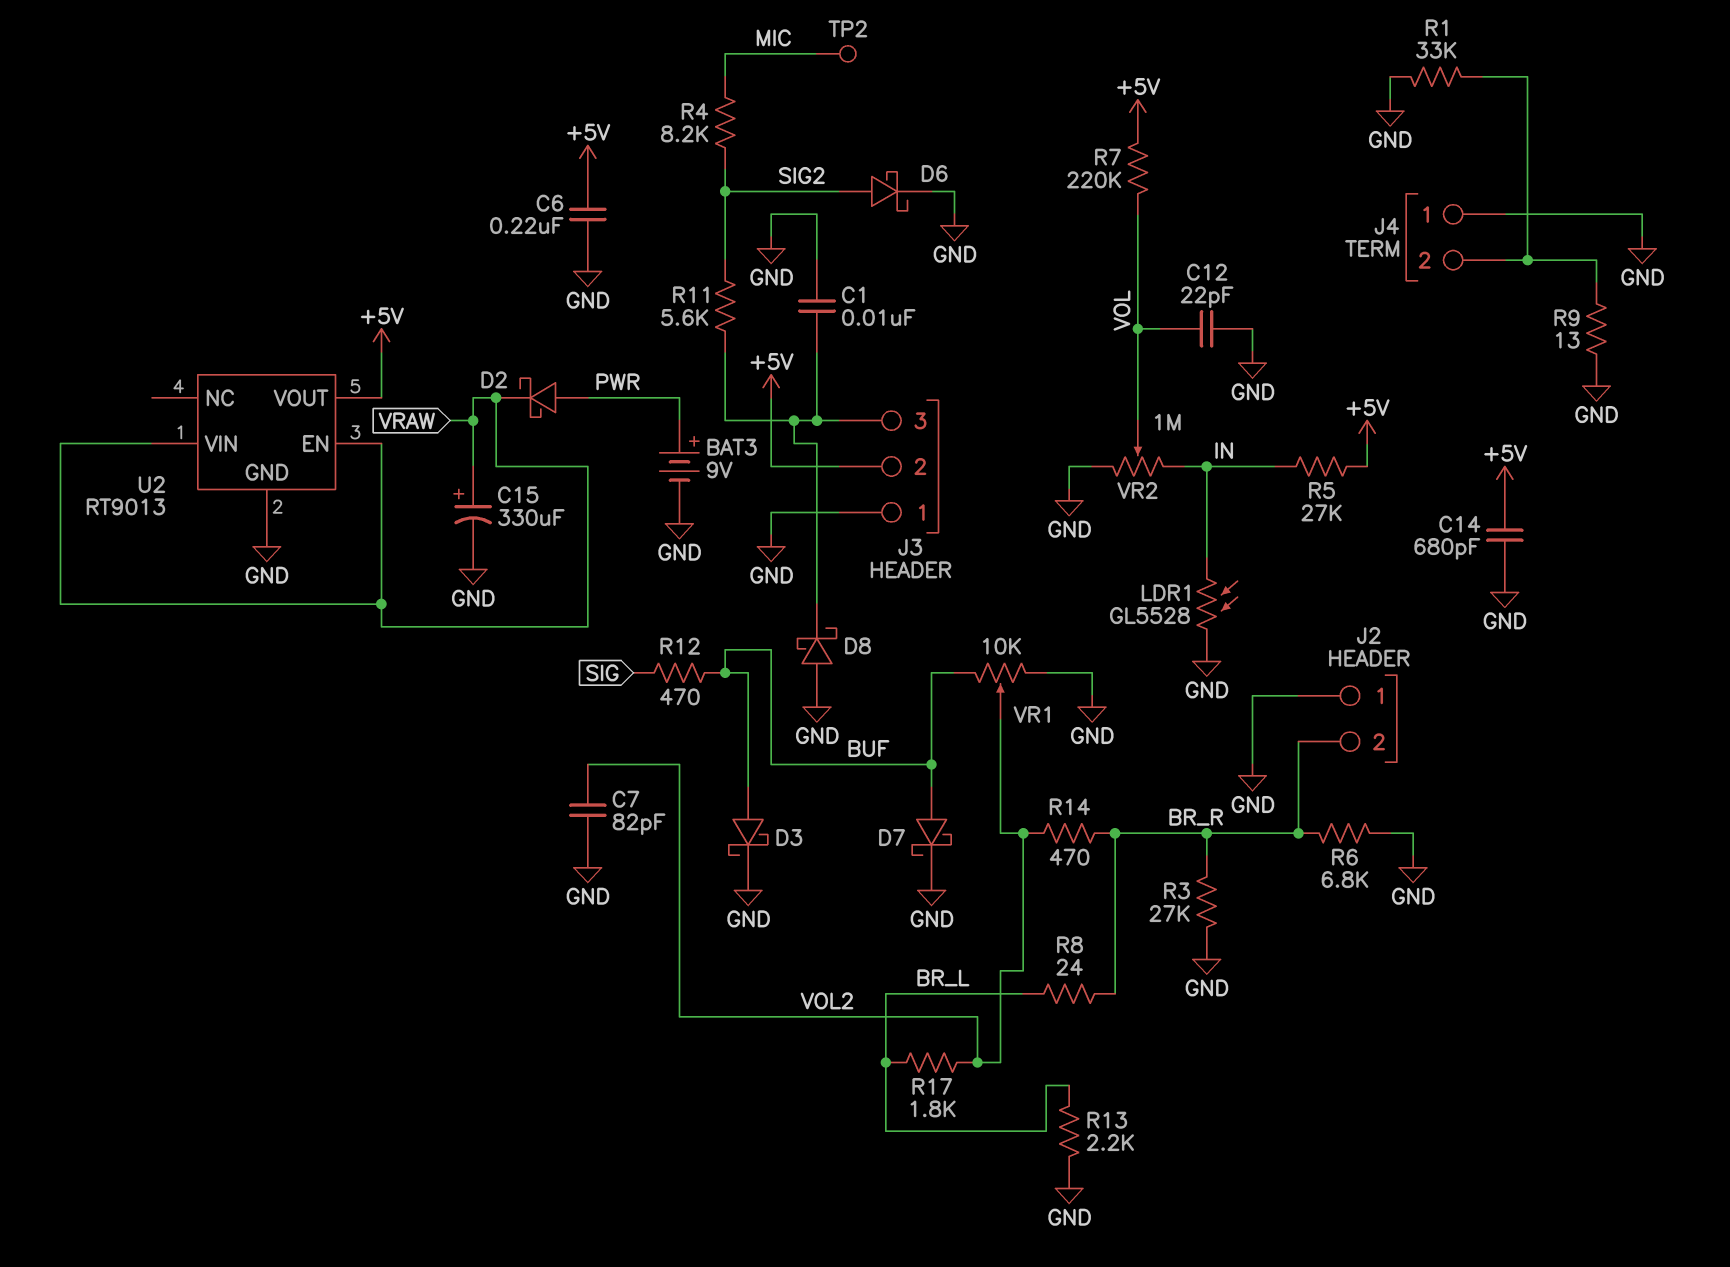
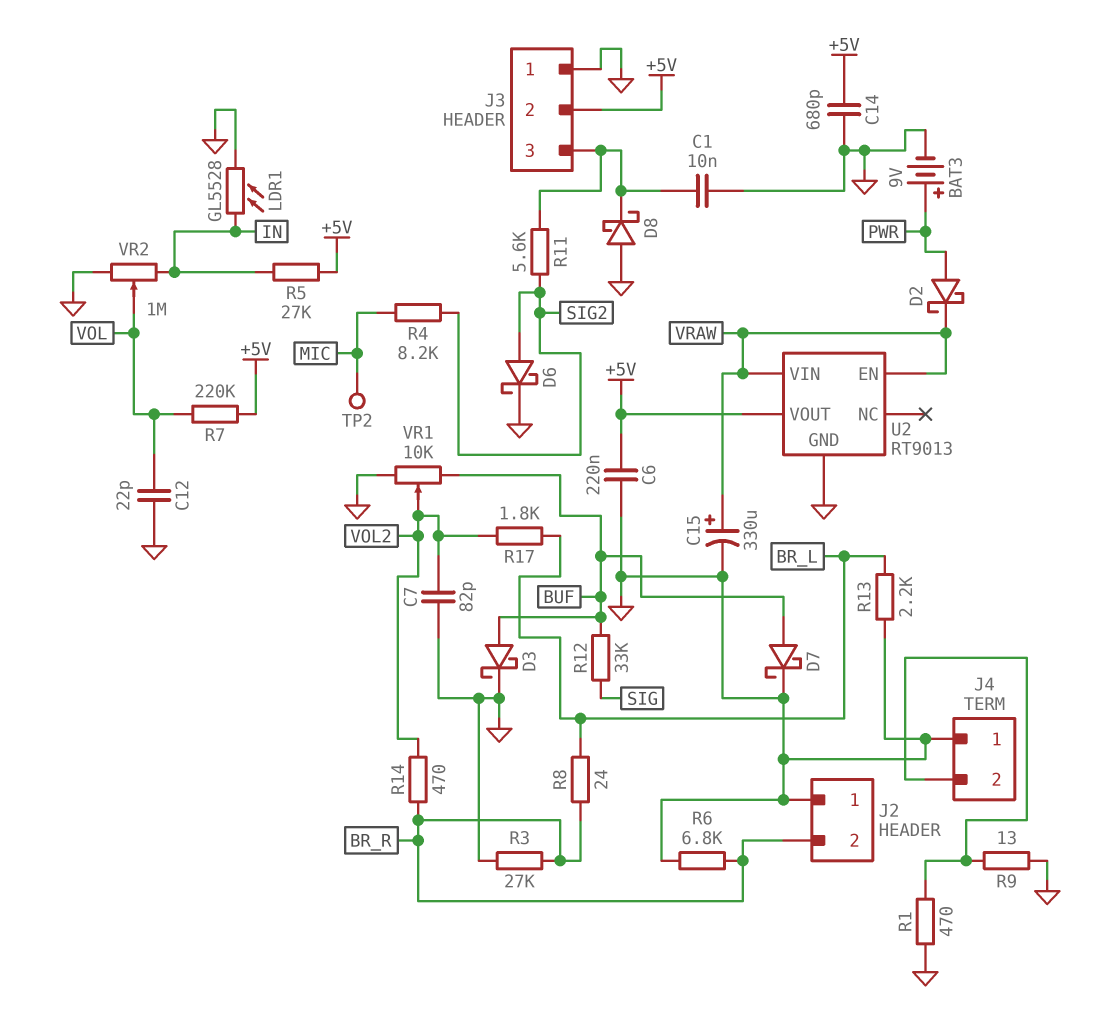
R1: 33k (GND, J4/2) -> 470 (GND, J4/2)
R12: 470 (BUF, SIG) -> 33k (BUF, SIG)

